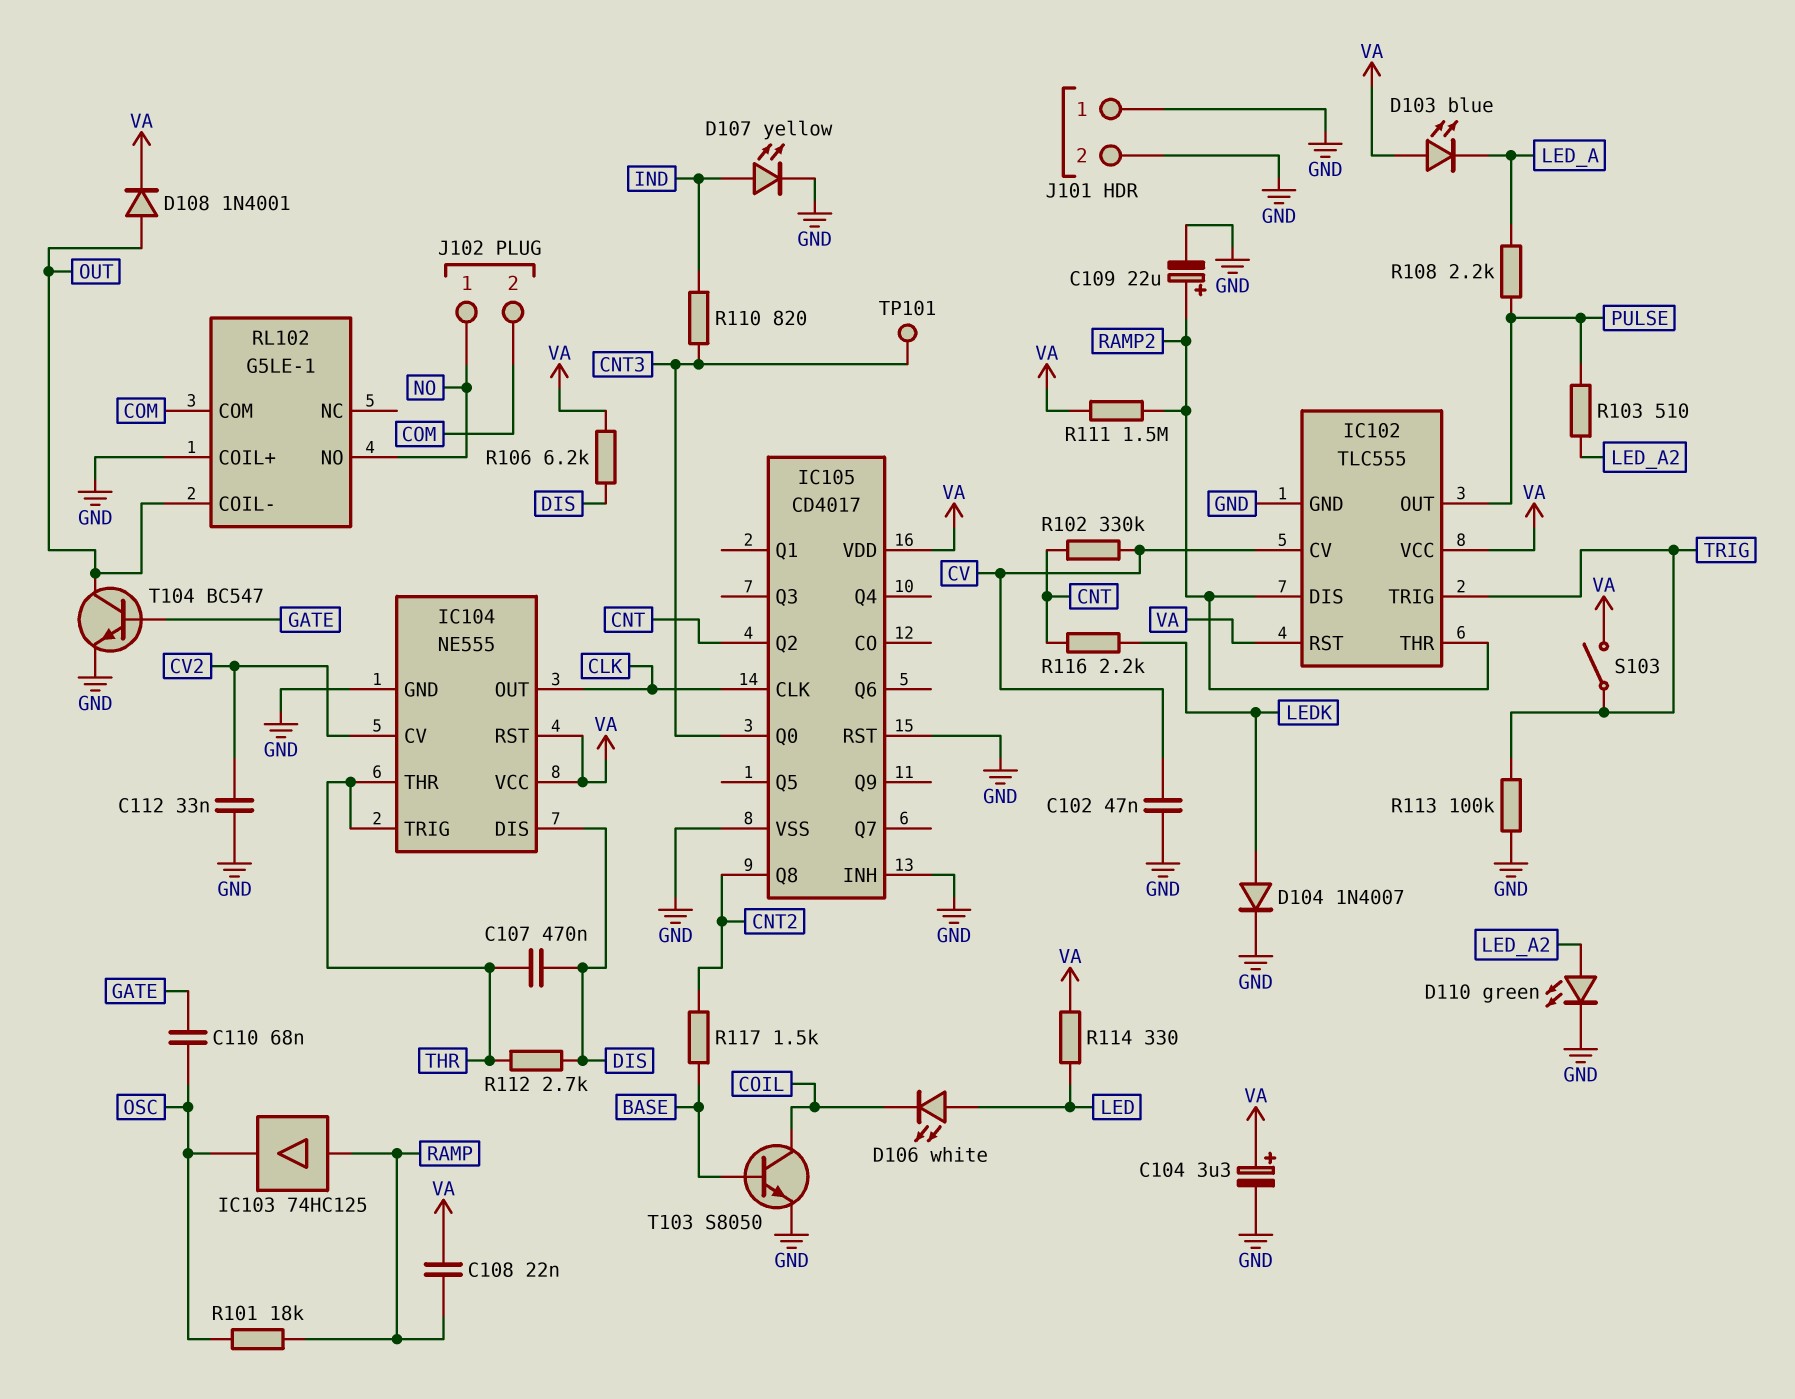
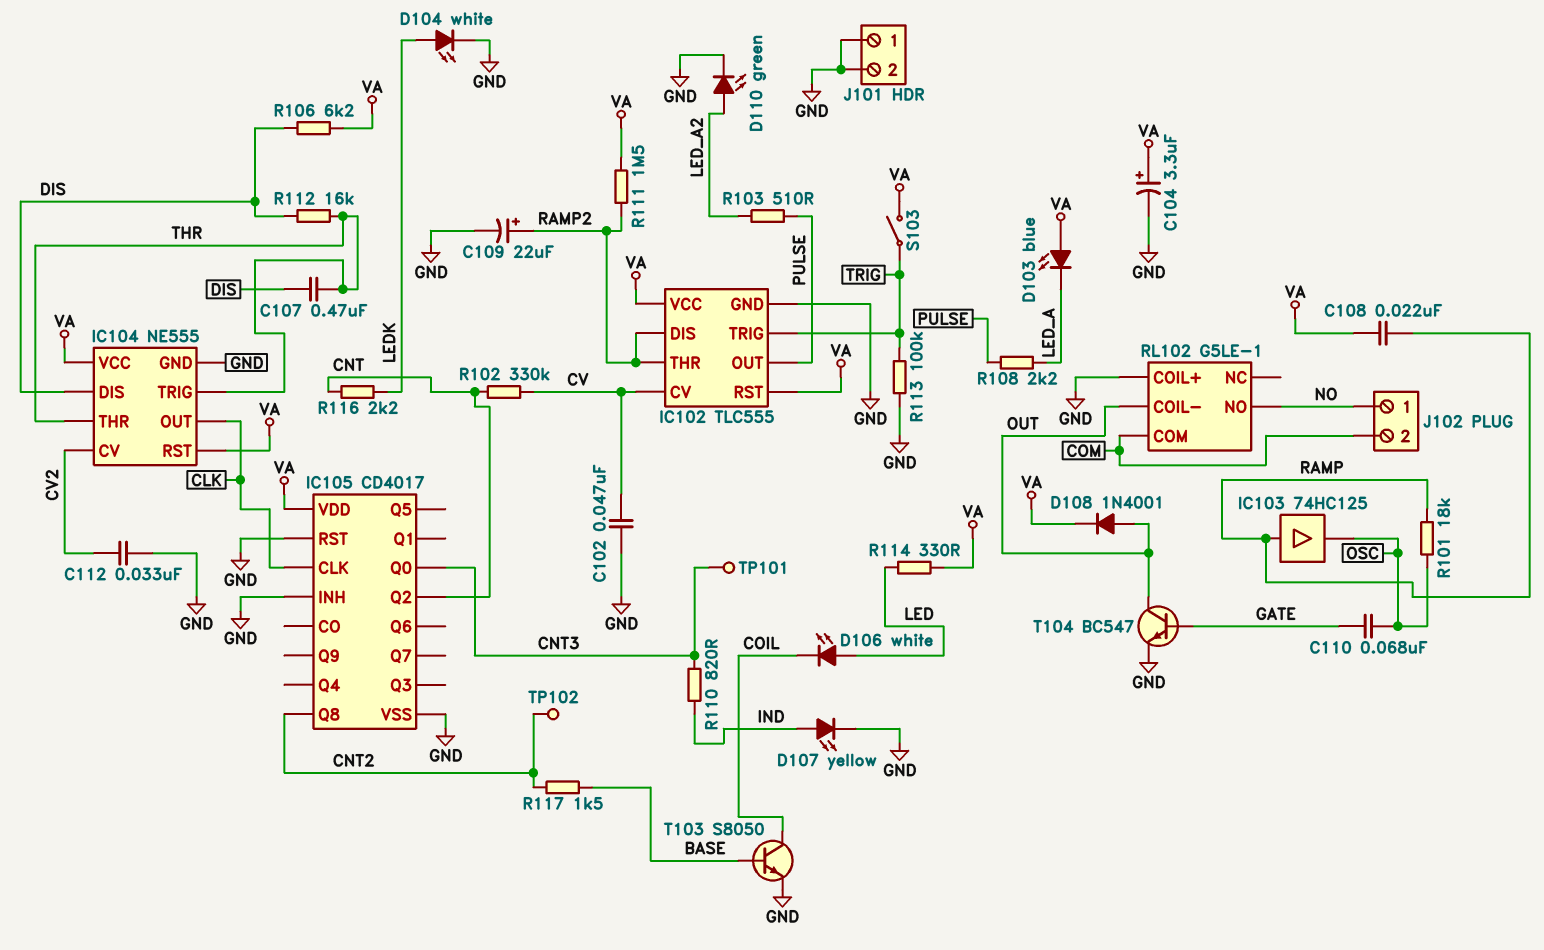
D104: diode 1N4007 (A LEDK, K GND) -> LED white (A LEDK, K GND)
R112: 2.7k (DIS, THR) -> 16k (DIS, THR)
TP102: none -> test point (CNT2)

